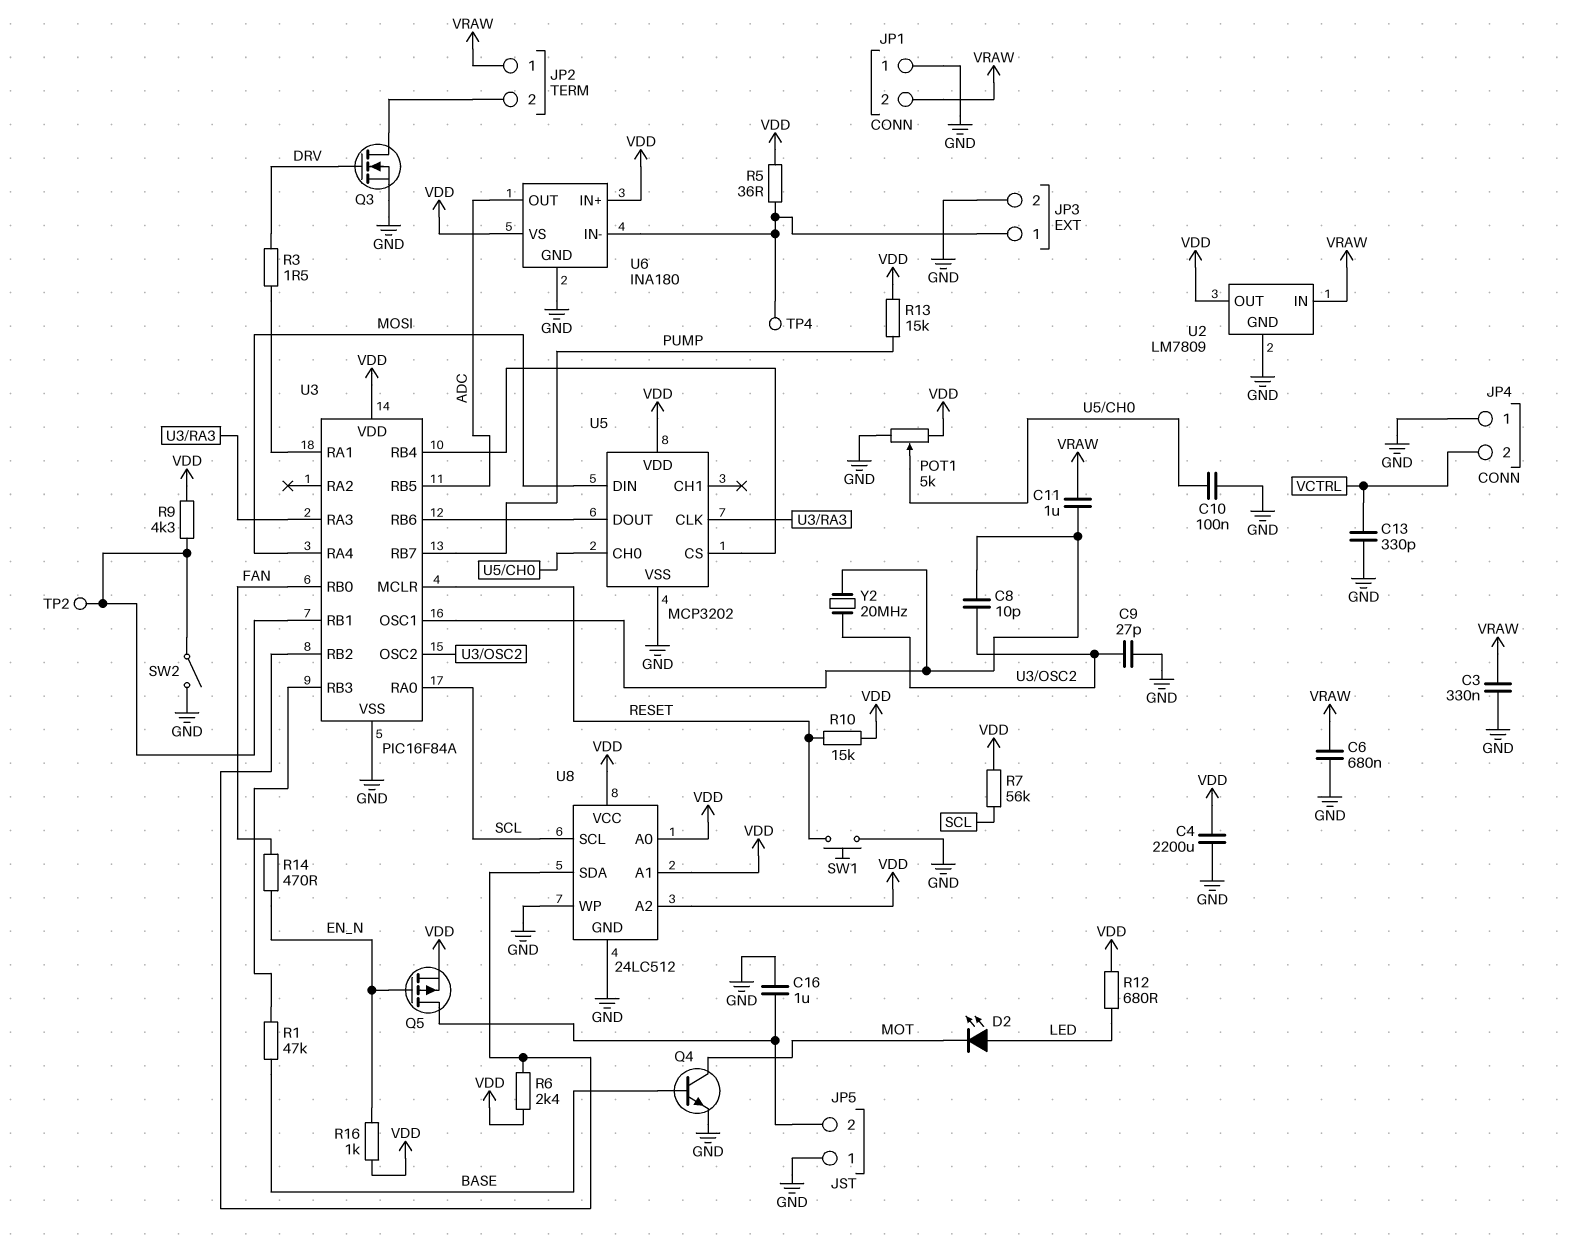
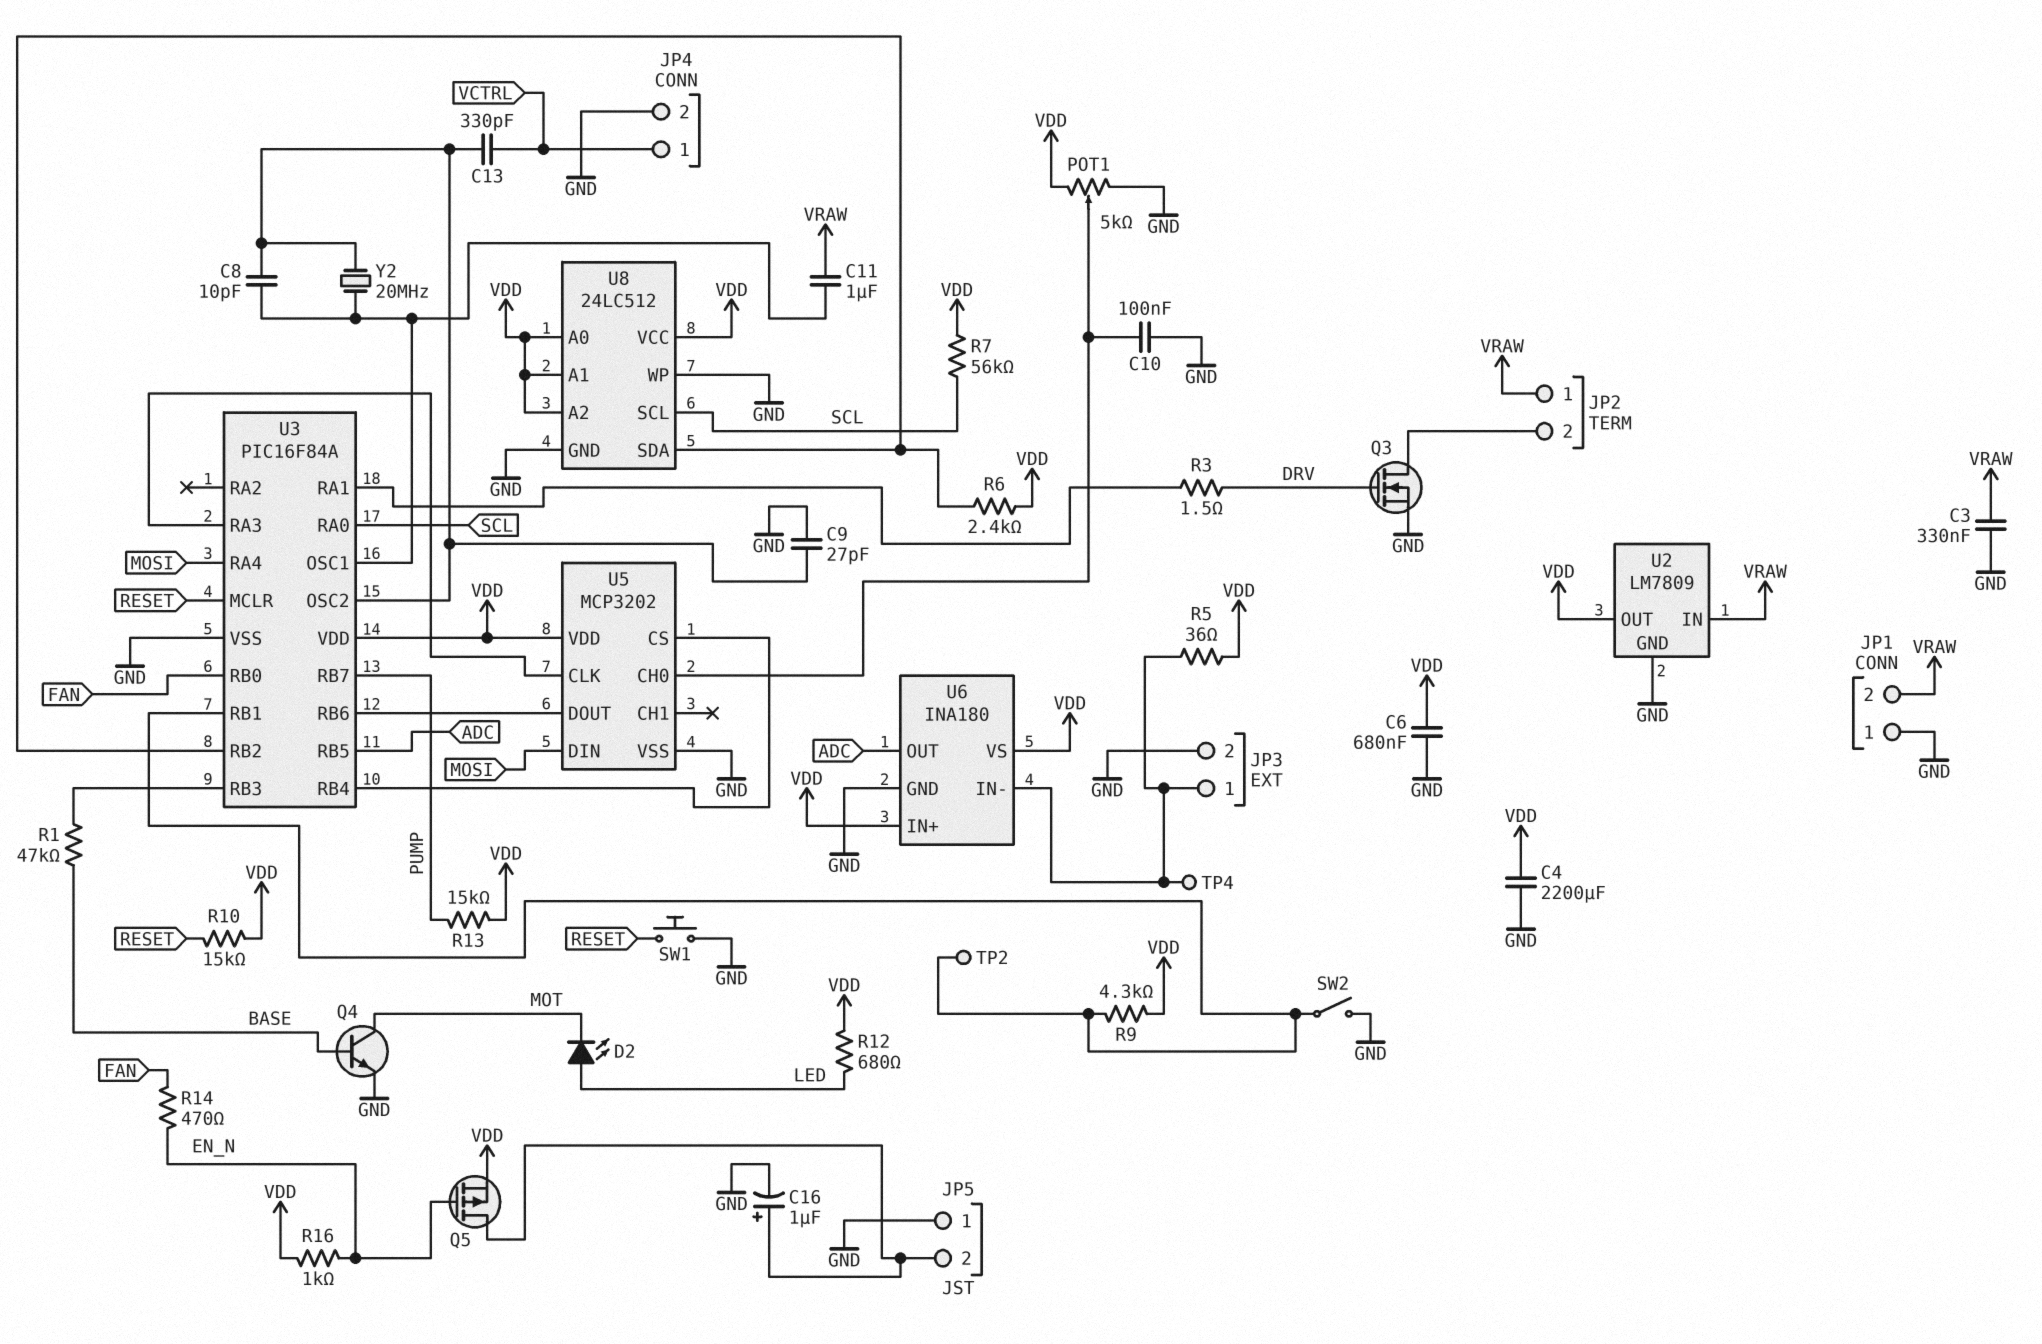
C6: 680nF (GND, VRAW) -> 680nF (GND, VDD)
C13: 330pF (GND, VCTRL) -> 330pF (U3/OSC2, VCTRL)
C16: 1uF (GND, JP5/2) -> 1uF (plus JP5/2, minus GND)
JP4 pin 1: GND -> VCTRL
JP4 pin 2: VCTRL -> GND

